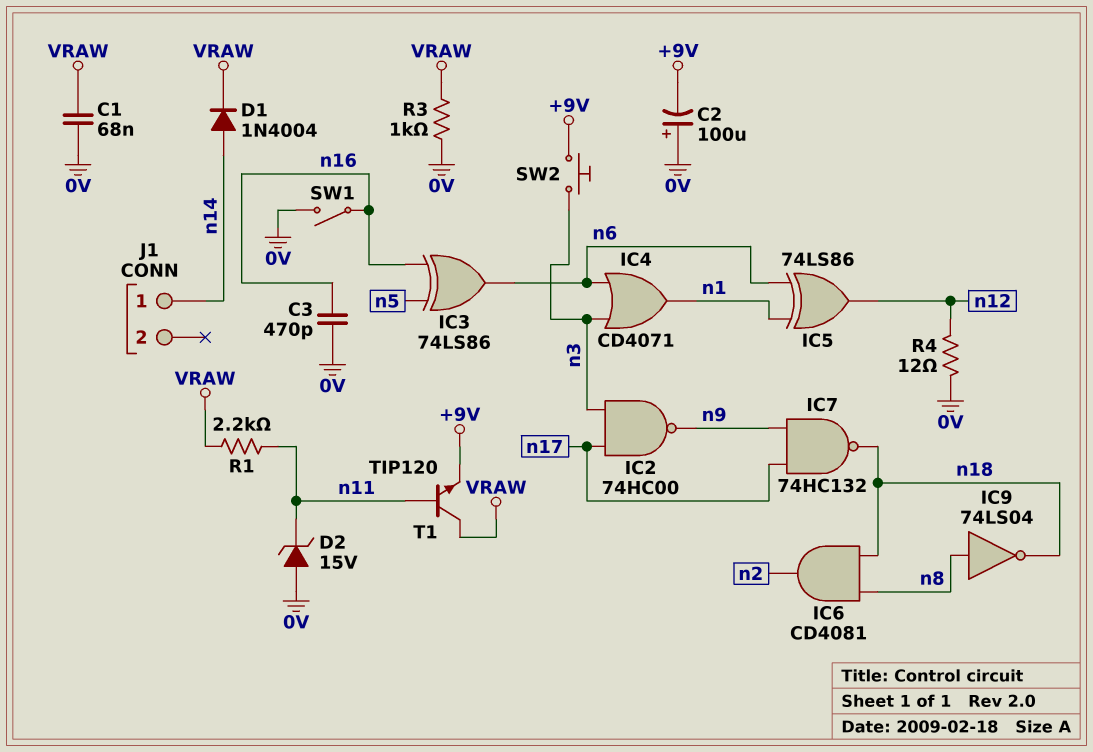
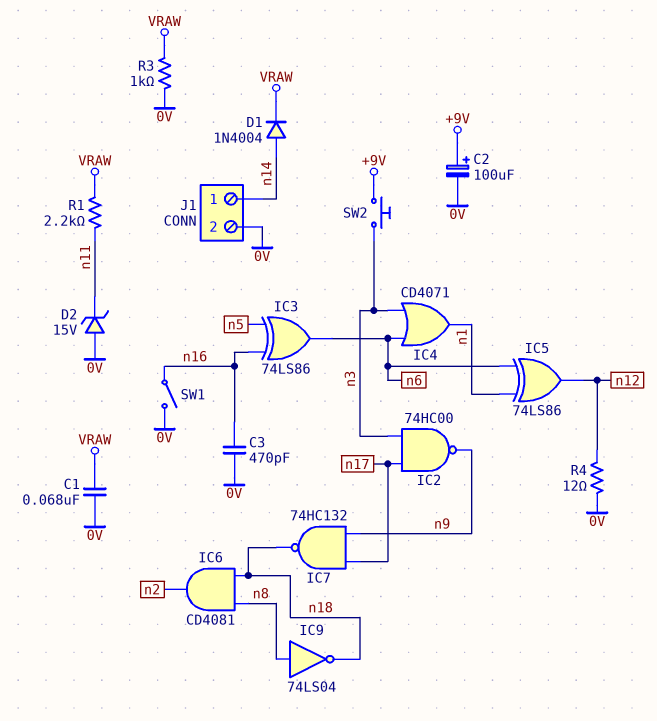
C2: 100uF (plus 0V, minus +9V) -> 100uF (plus +9V, minus 0V)
J1 pin 2: none -> 0V
T1: NPN TIP120 (B n11, C VRAW, E +9V) -> none

